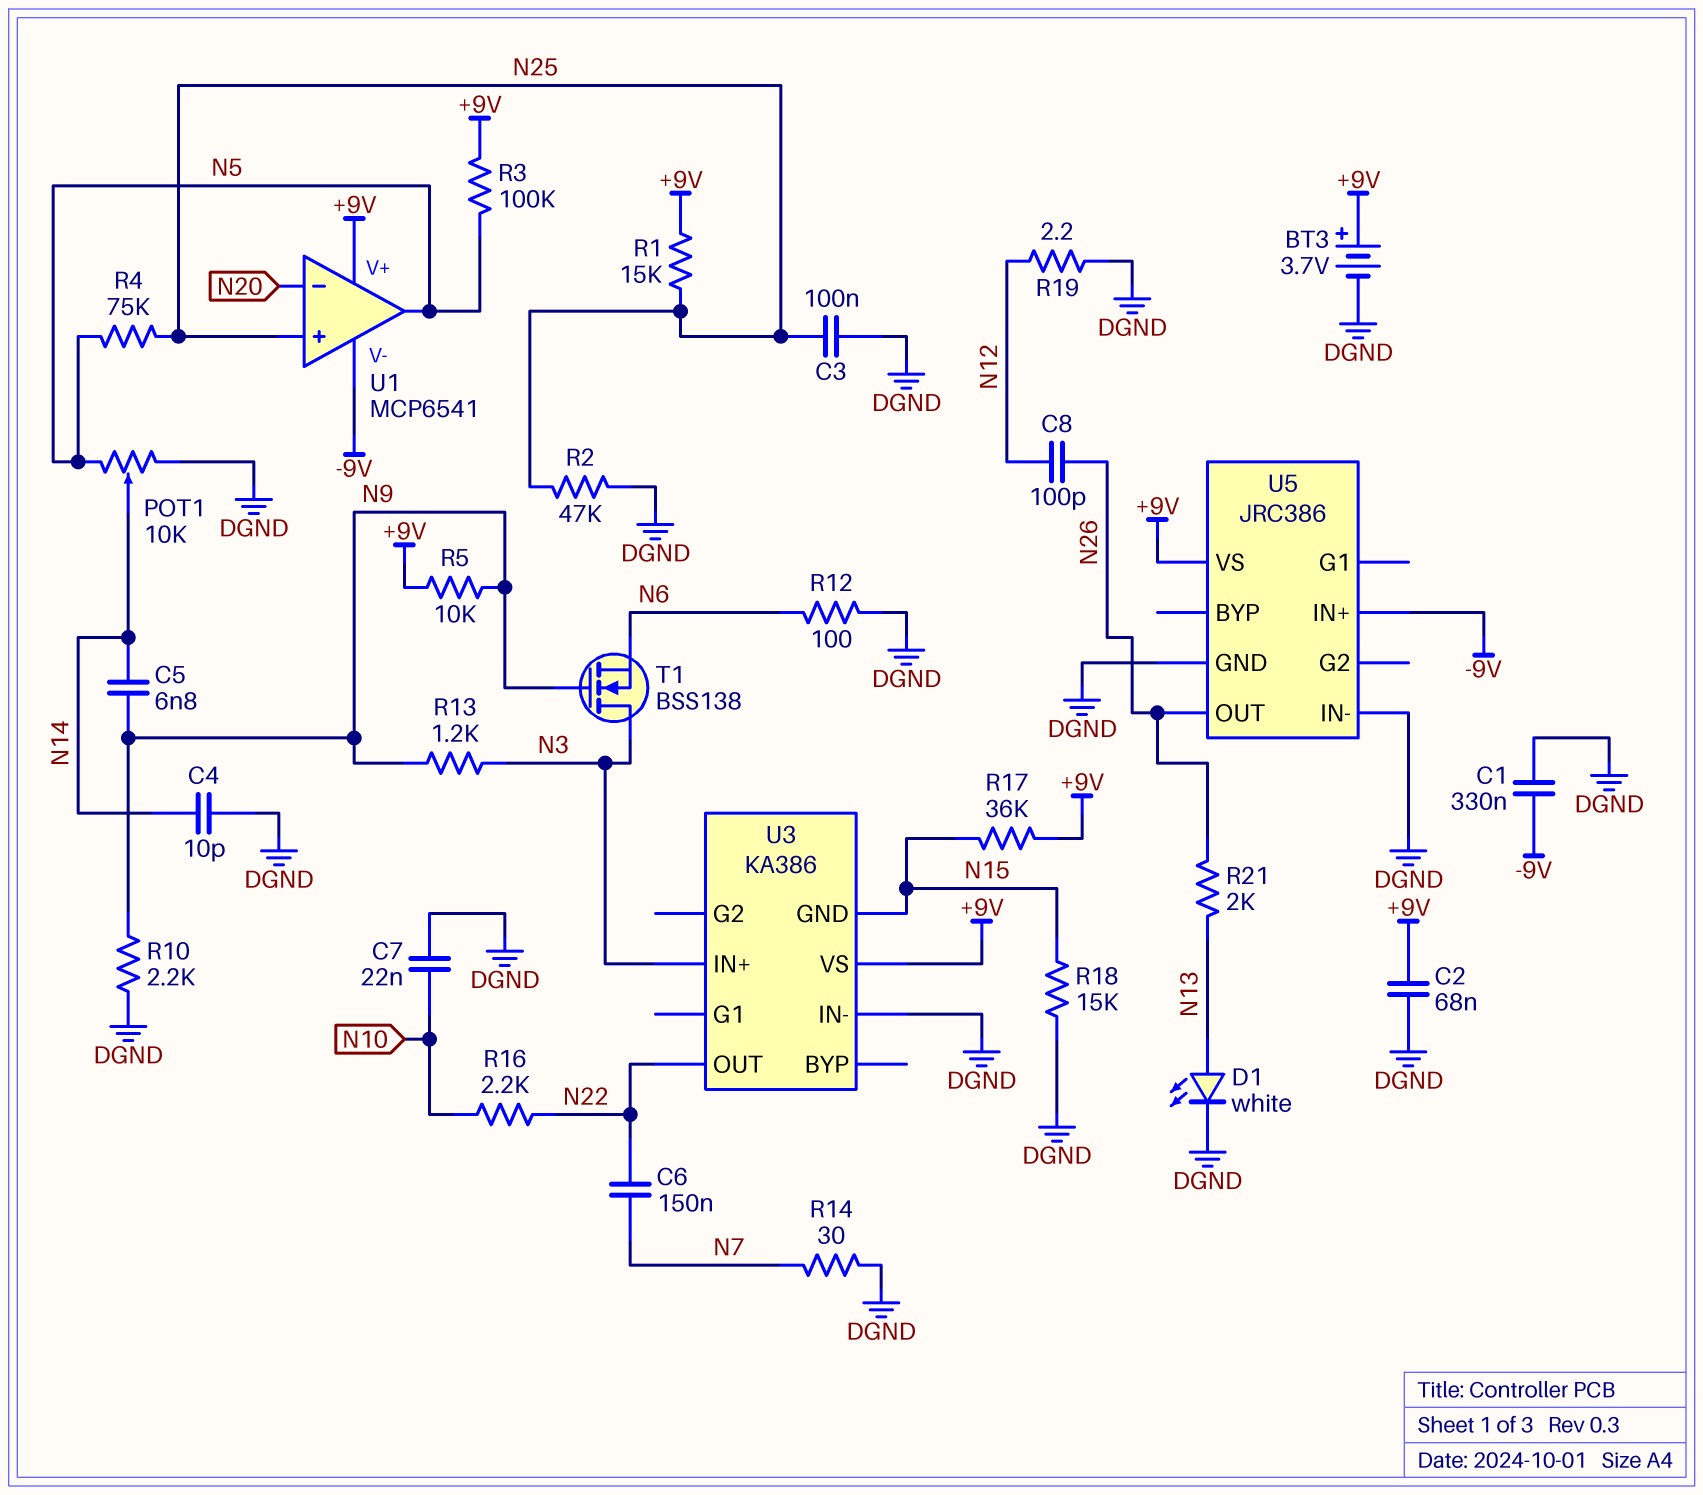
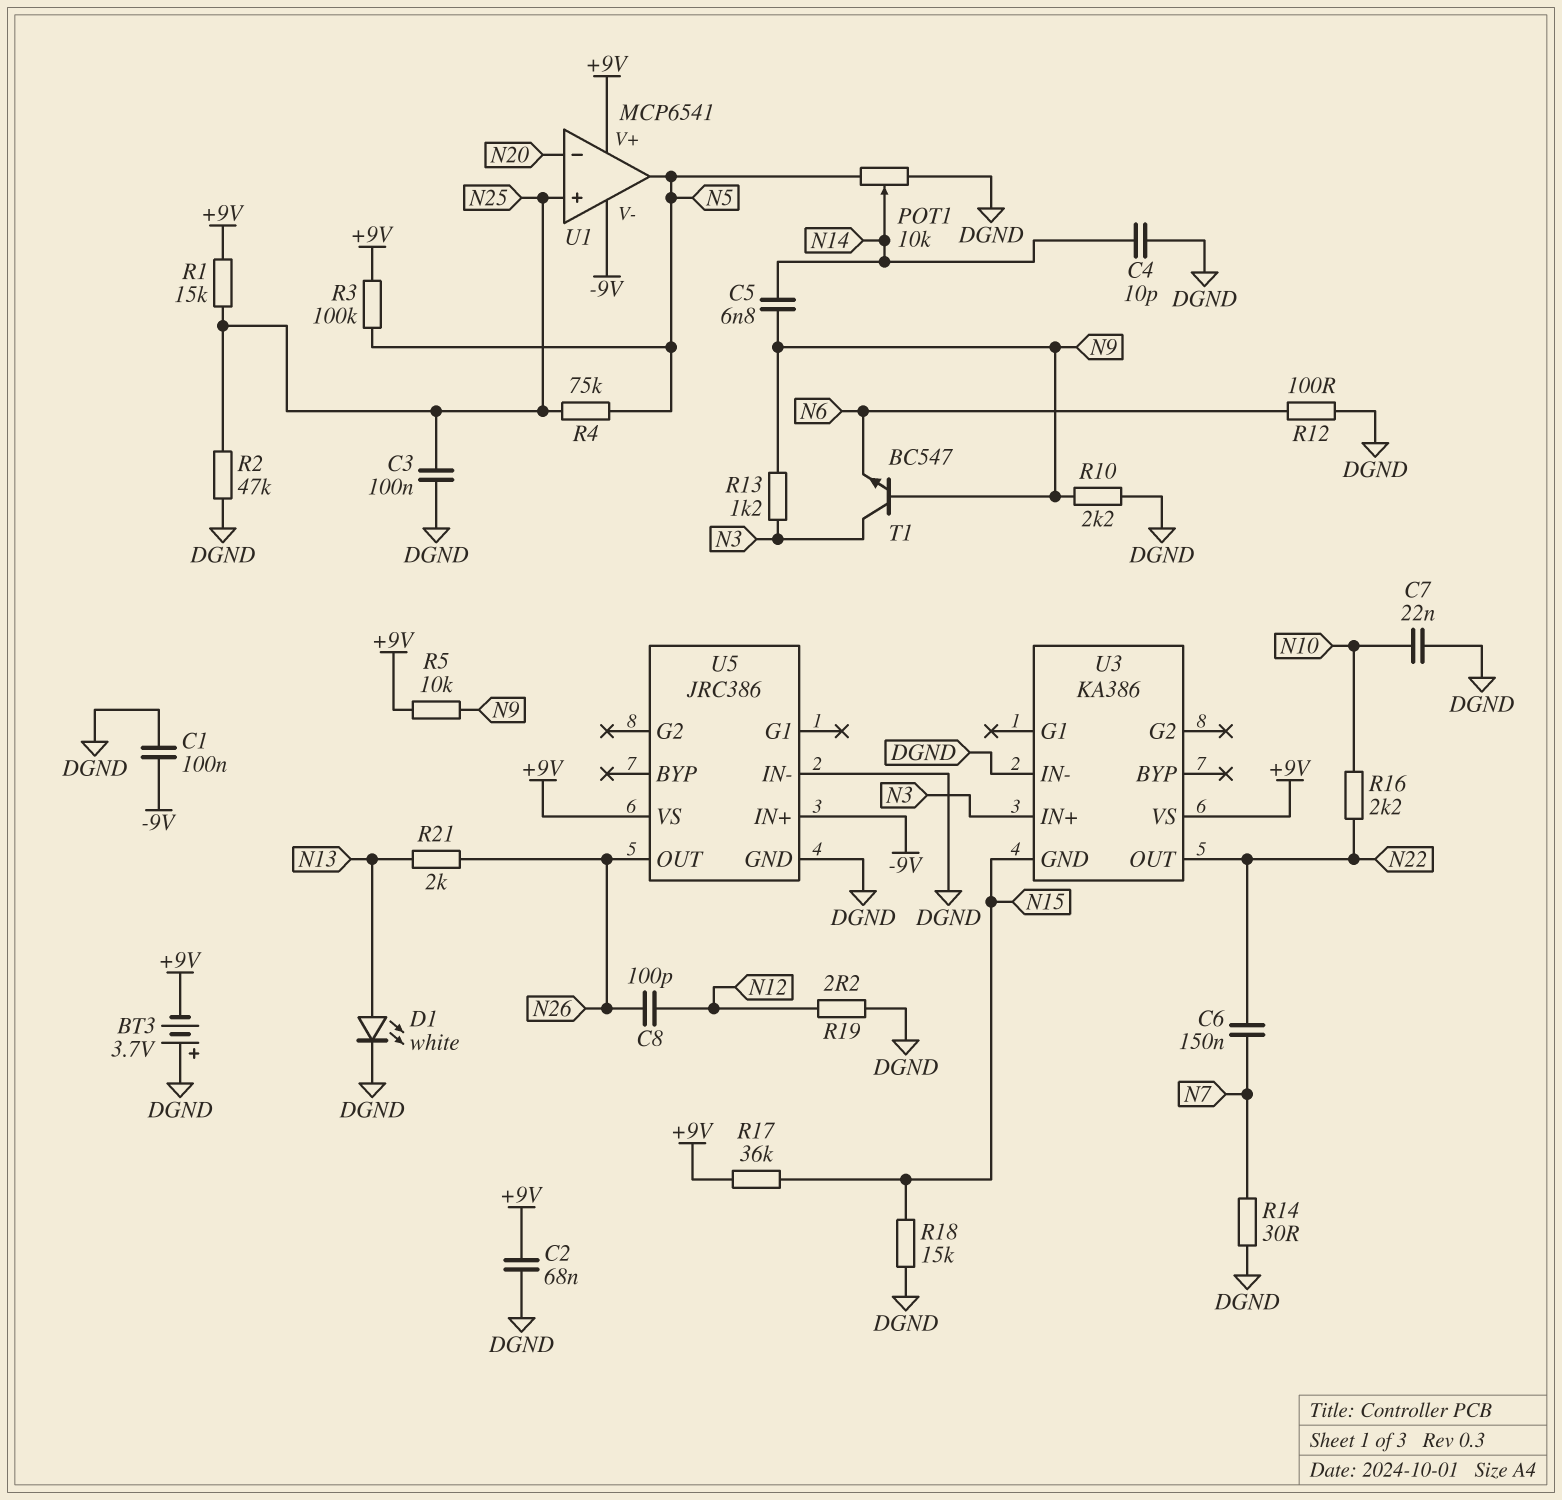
BT3: 3.7V (plus +9V, minus DGND) -> 3.7V (plus DGND, minus +9V)
C1: 330nF (-9V, DGND) -> 100nF (-9V, DGND)
T1: NMOS BSS138 (G N9, D N3, S N6) -> NPN BC547 (B N9, C N3, E N6)

